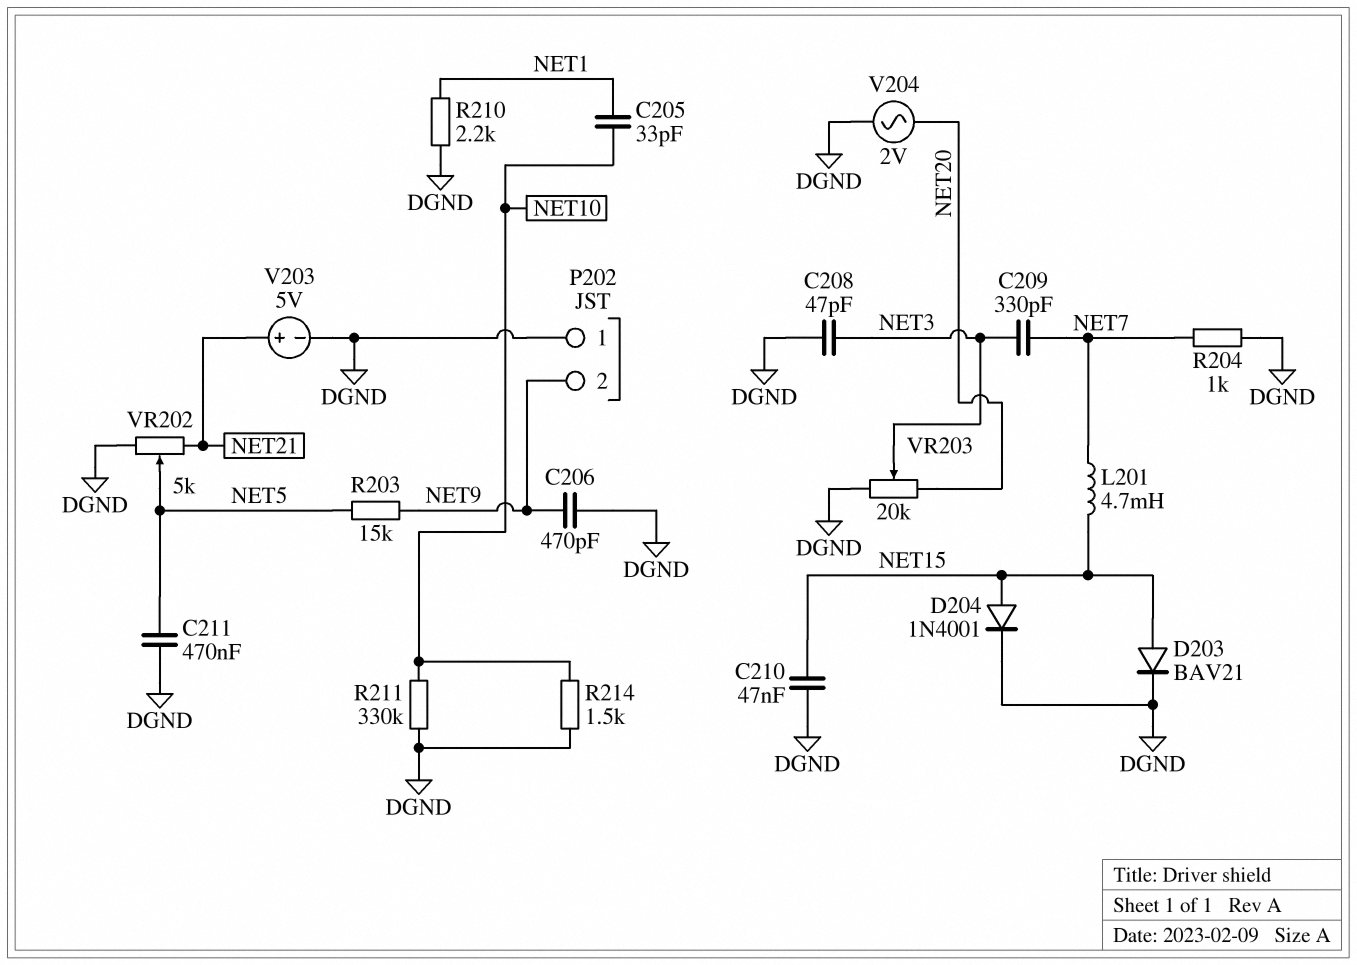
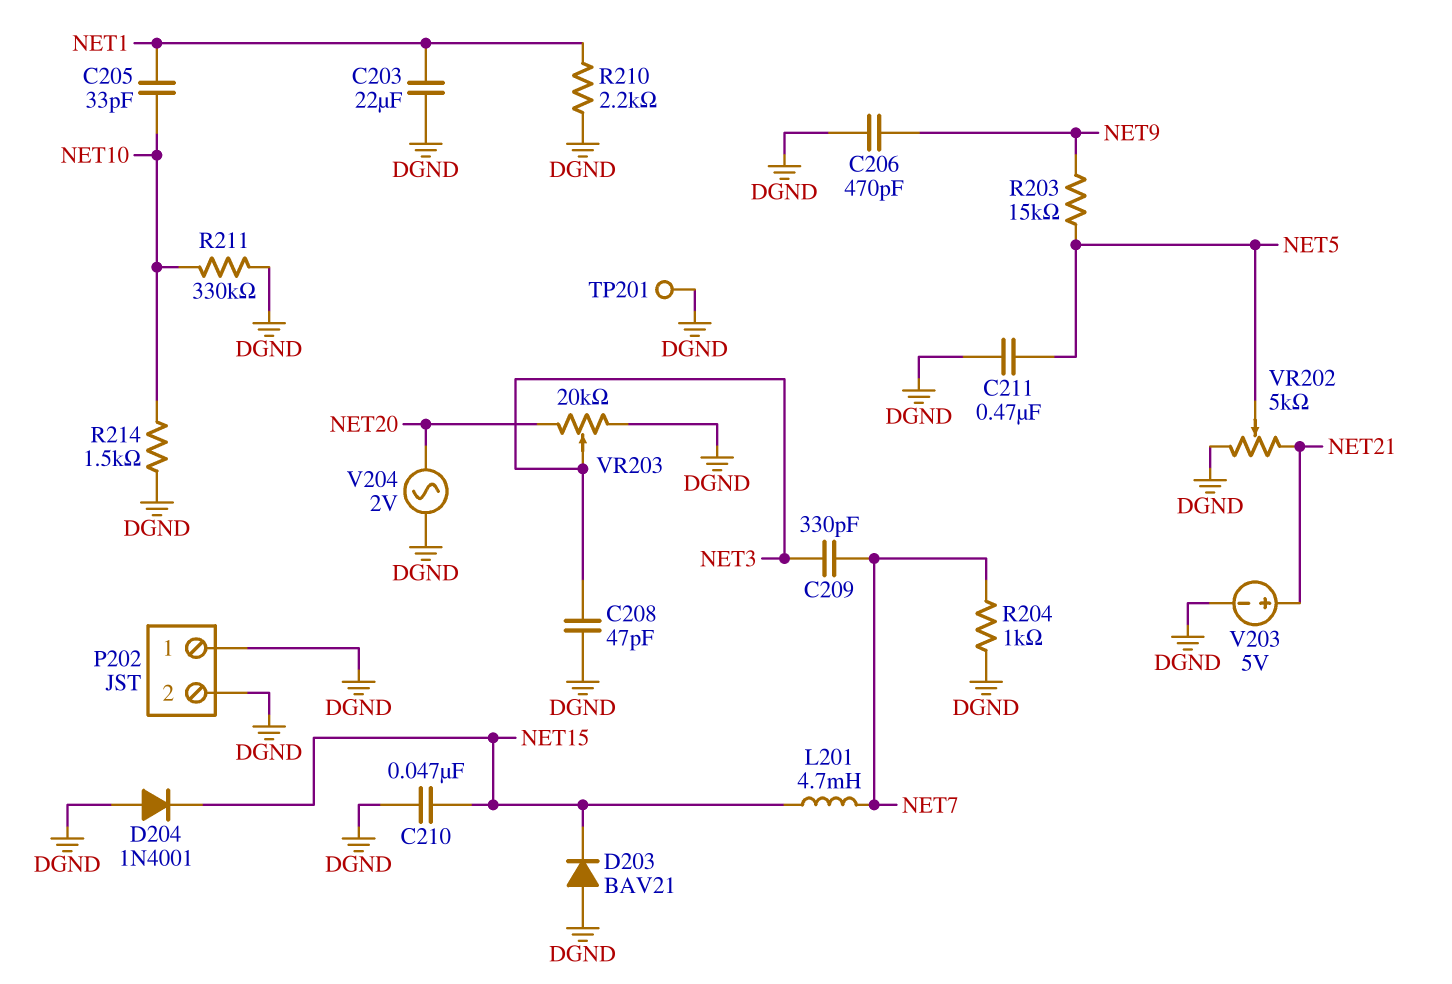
C203: none -> 22uF (DGND, NET1)
D203: diode BAV21 (A NET15, K DGND) -> diode BAV21 (A DGND, K NET15)
D204: diode 1N4001 (A NET15, K DGND) -> diode 1N4001 (A DGND, K NET15)
P202 pin 2: NET9 -> DGND
TP201: none -> test point (DGND)

